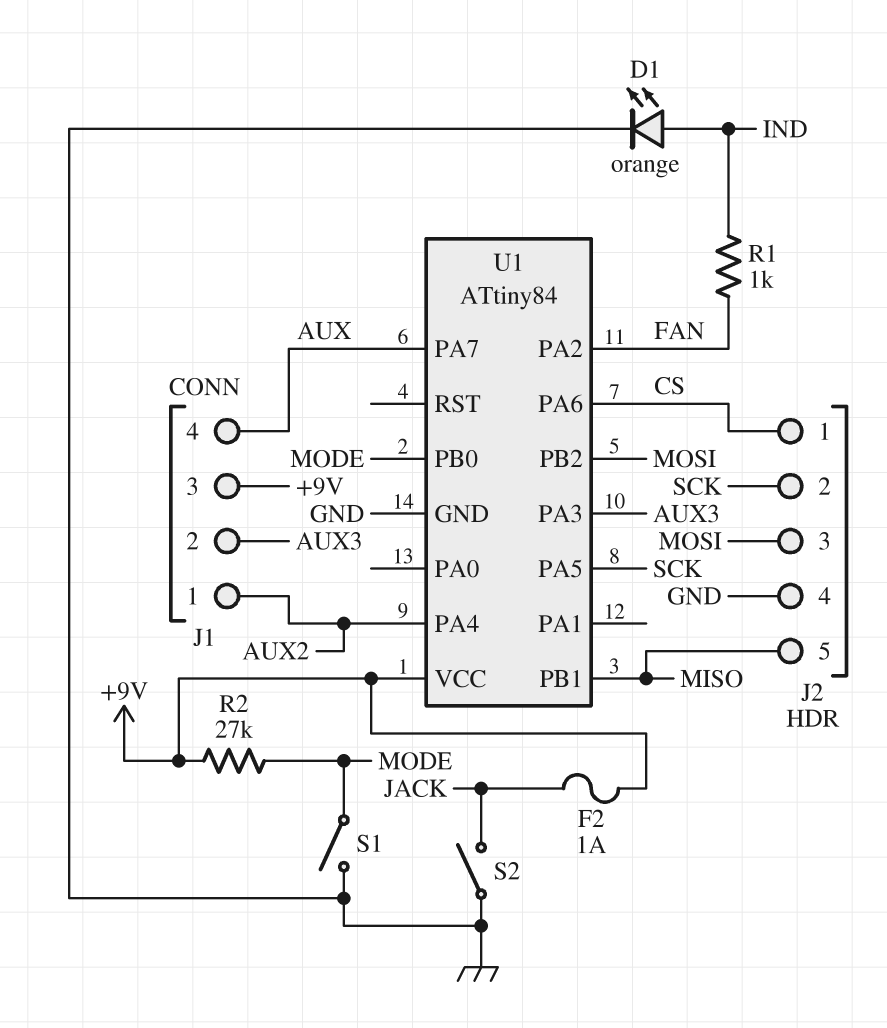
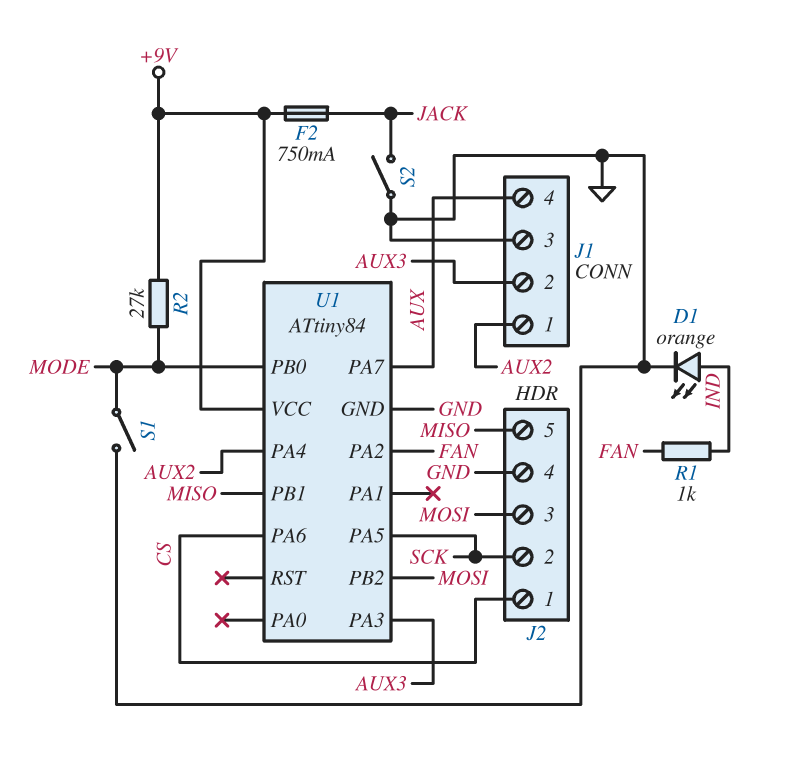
F2: 1A (+9V, JACK) -> 750mA (+9V, JACK)
J1 pin 3: +9V -> GND

